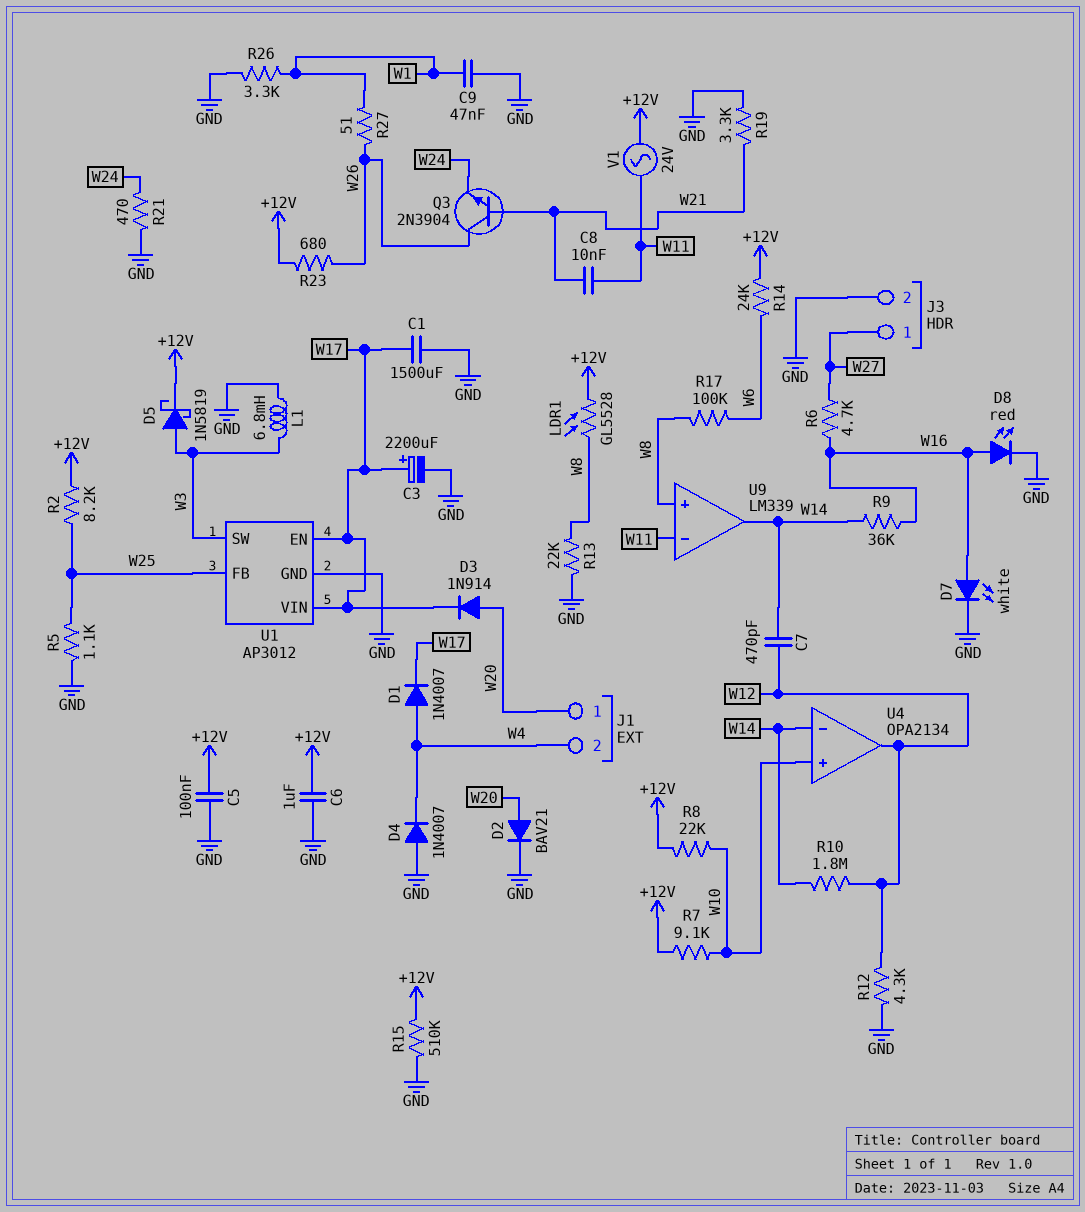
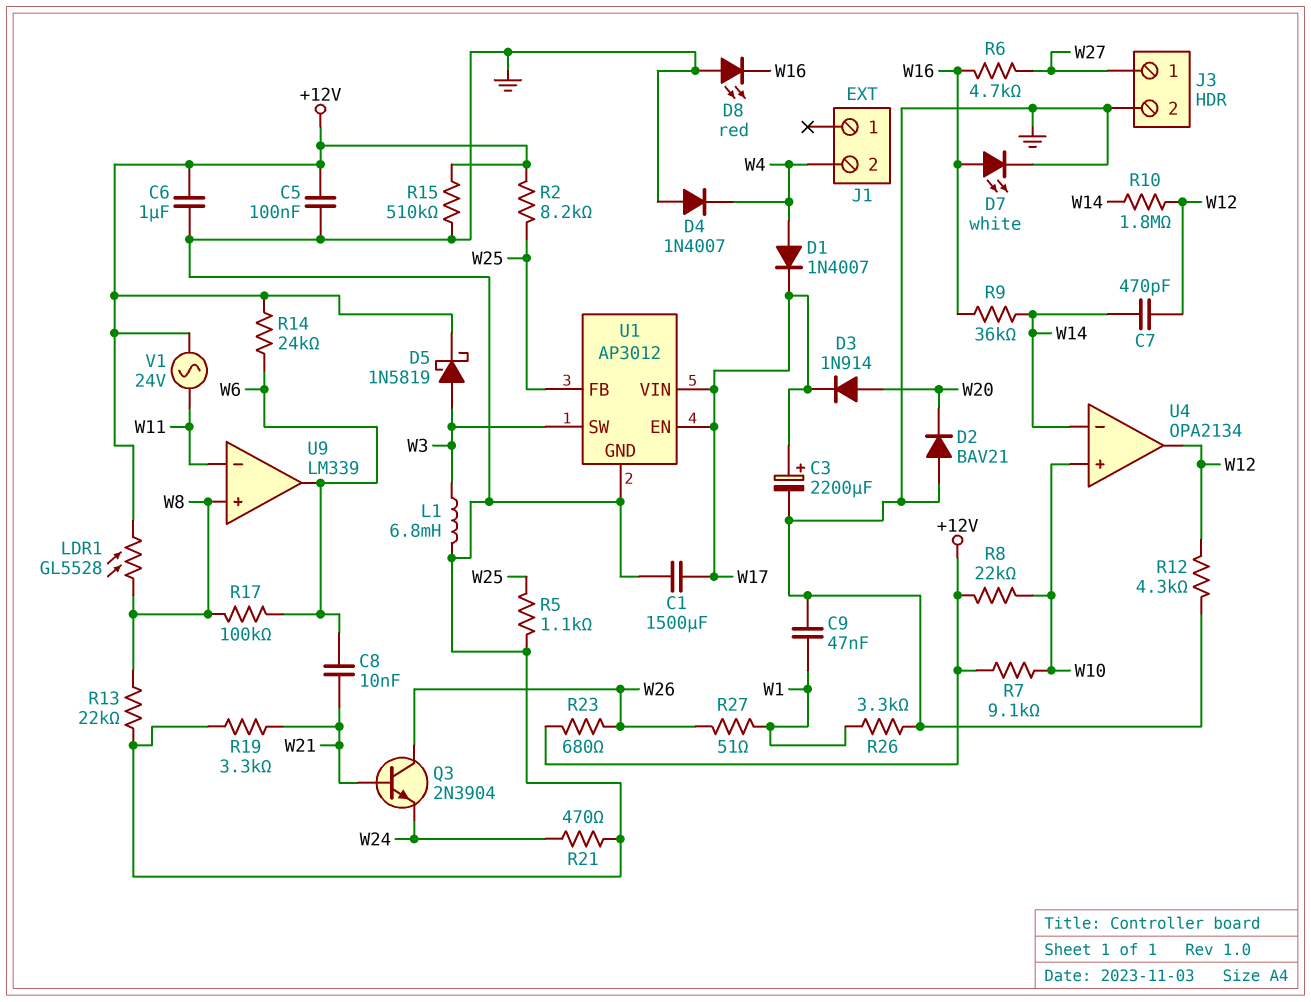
C8: 10nF (W11, W21) -> 10nF (W6, W21)
D2: diode BAV21 (A W20, K GND) -> diode BAV21 (A GND, K W20)
D8: LED red (A W16, K GND) -> LED red (A GND, K W16)
J1 pin 1: W20 -> none
U9 pin out: W14 -> W6

